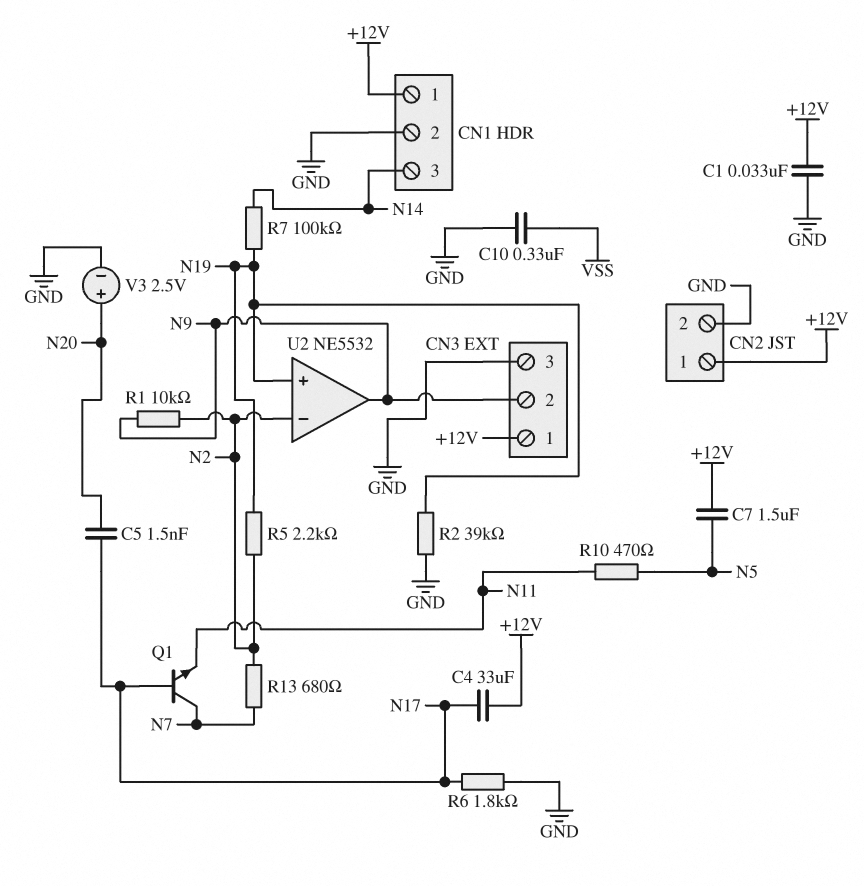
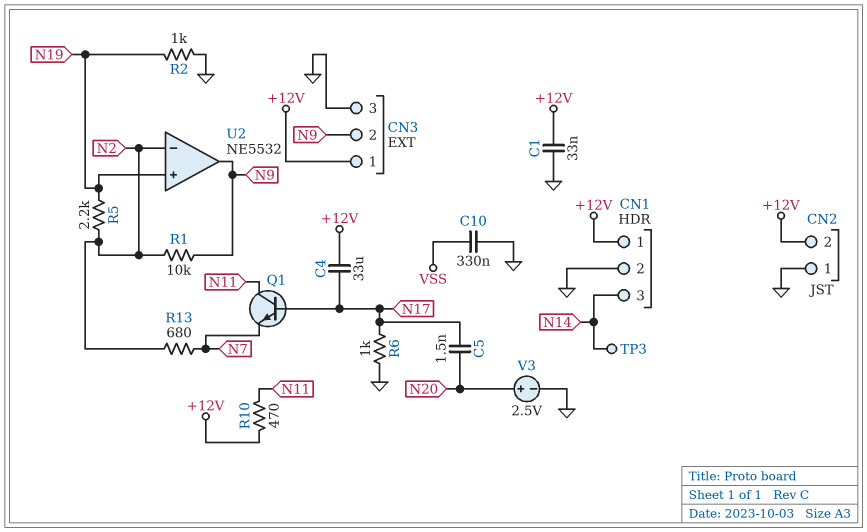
C7: 1.5uF (+12V, N5) -> none
CN2 pin 1: +12V -> GND
CN2 pin 2: GND -> +12V
Q1: NPN (B N17, C N7, E N11) -> NPN (B N17, C N11, E N7)
R2: 39k (GND, N19) -> 1k (GND, N19)
R6: 1.8k (GND, N17) -> 1k (GND, N17)
R7: 100k (N14, N19) -> none
R10: 470 (N5, N11) -> 470 (+12V, N11)
TP3: none -> test point (N14)

